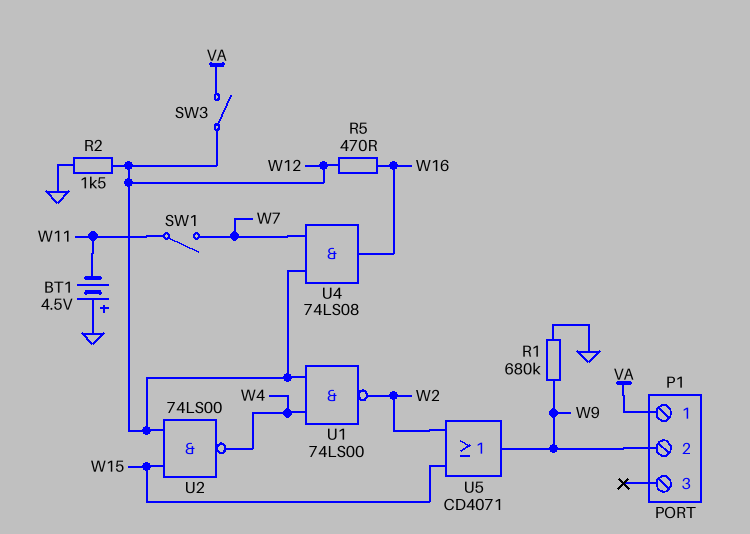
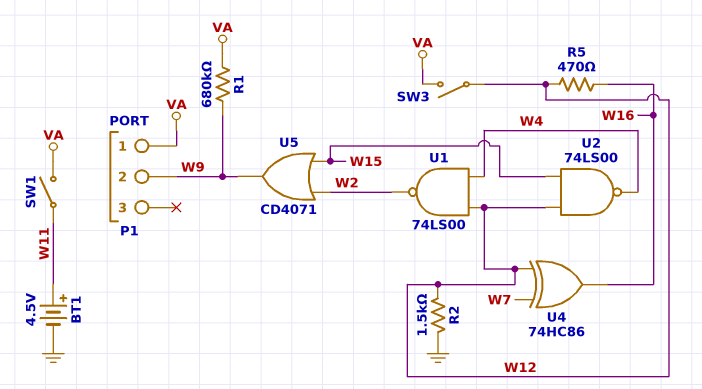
BT1: 4.5V (plus GND, minus W11) -> 4.5V (plus W11, minus GND)
R1: 680k (GND, W9) -> 680k (VA, W9)
SW1: switch (W7, W11) -> switch (VA, W11)
U4: AND 74LS08 (in W7, in W12, out W16) -> XOR 74HC86 (in W7, in W12, out W16)

